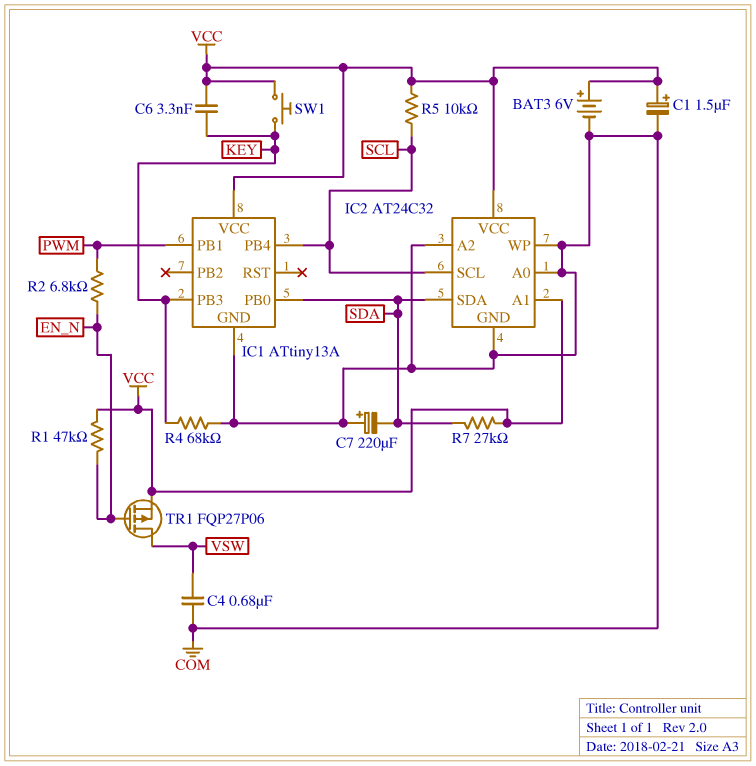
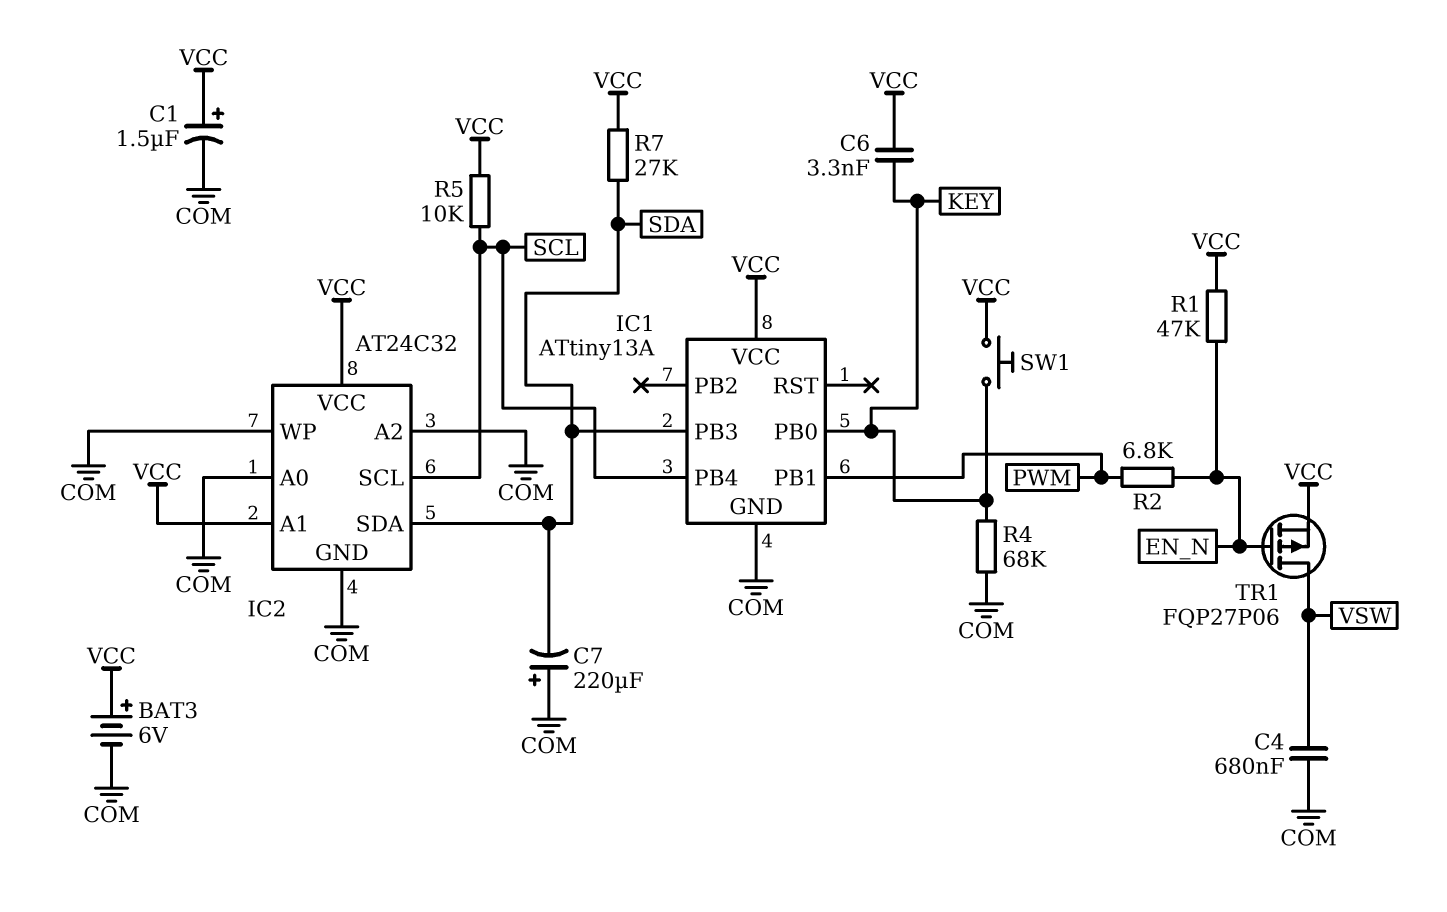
IC1 pin PB0: SDA -> KEY
IC1 pin PB3: KEY -> SDA

